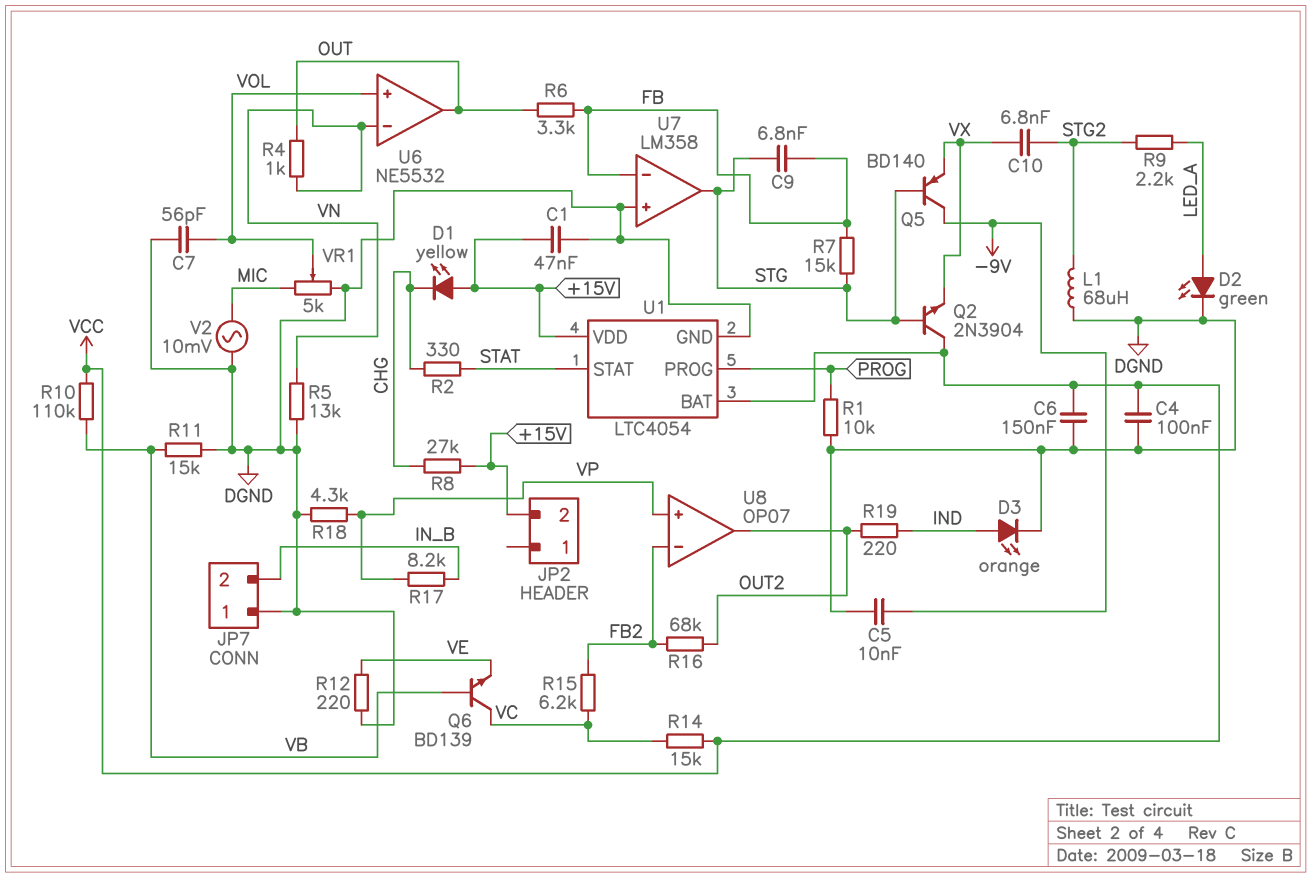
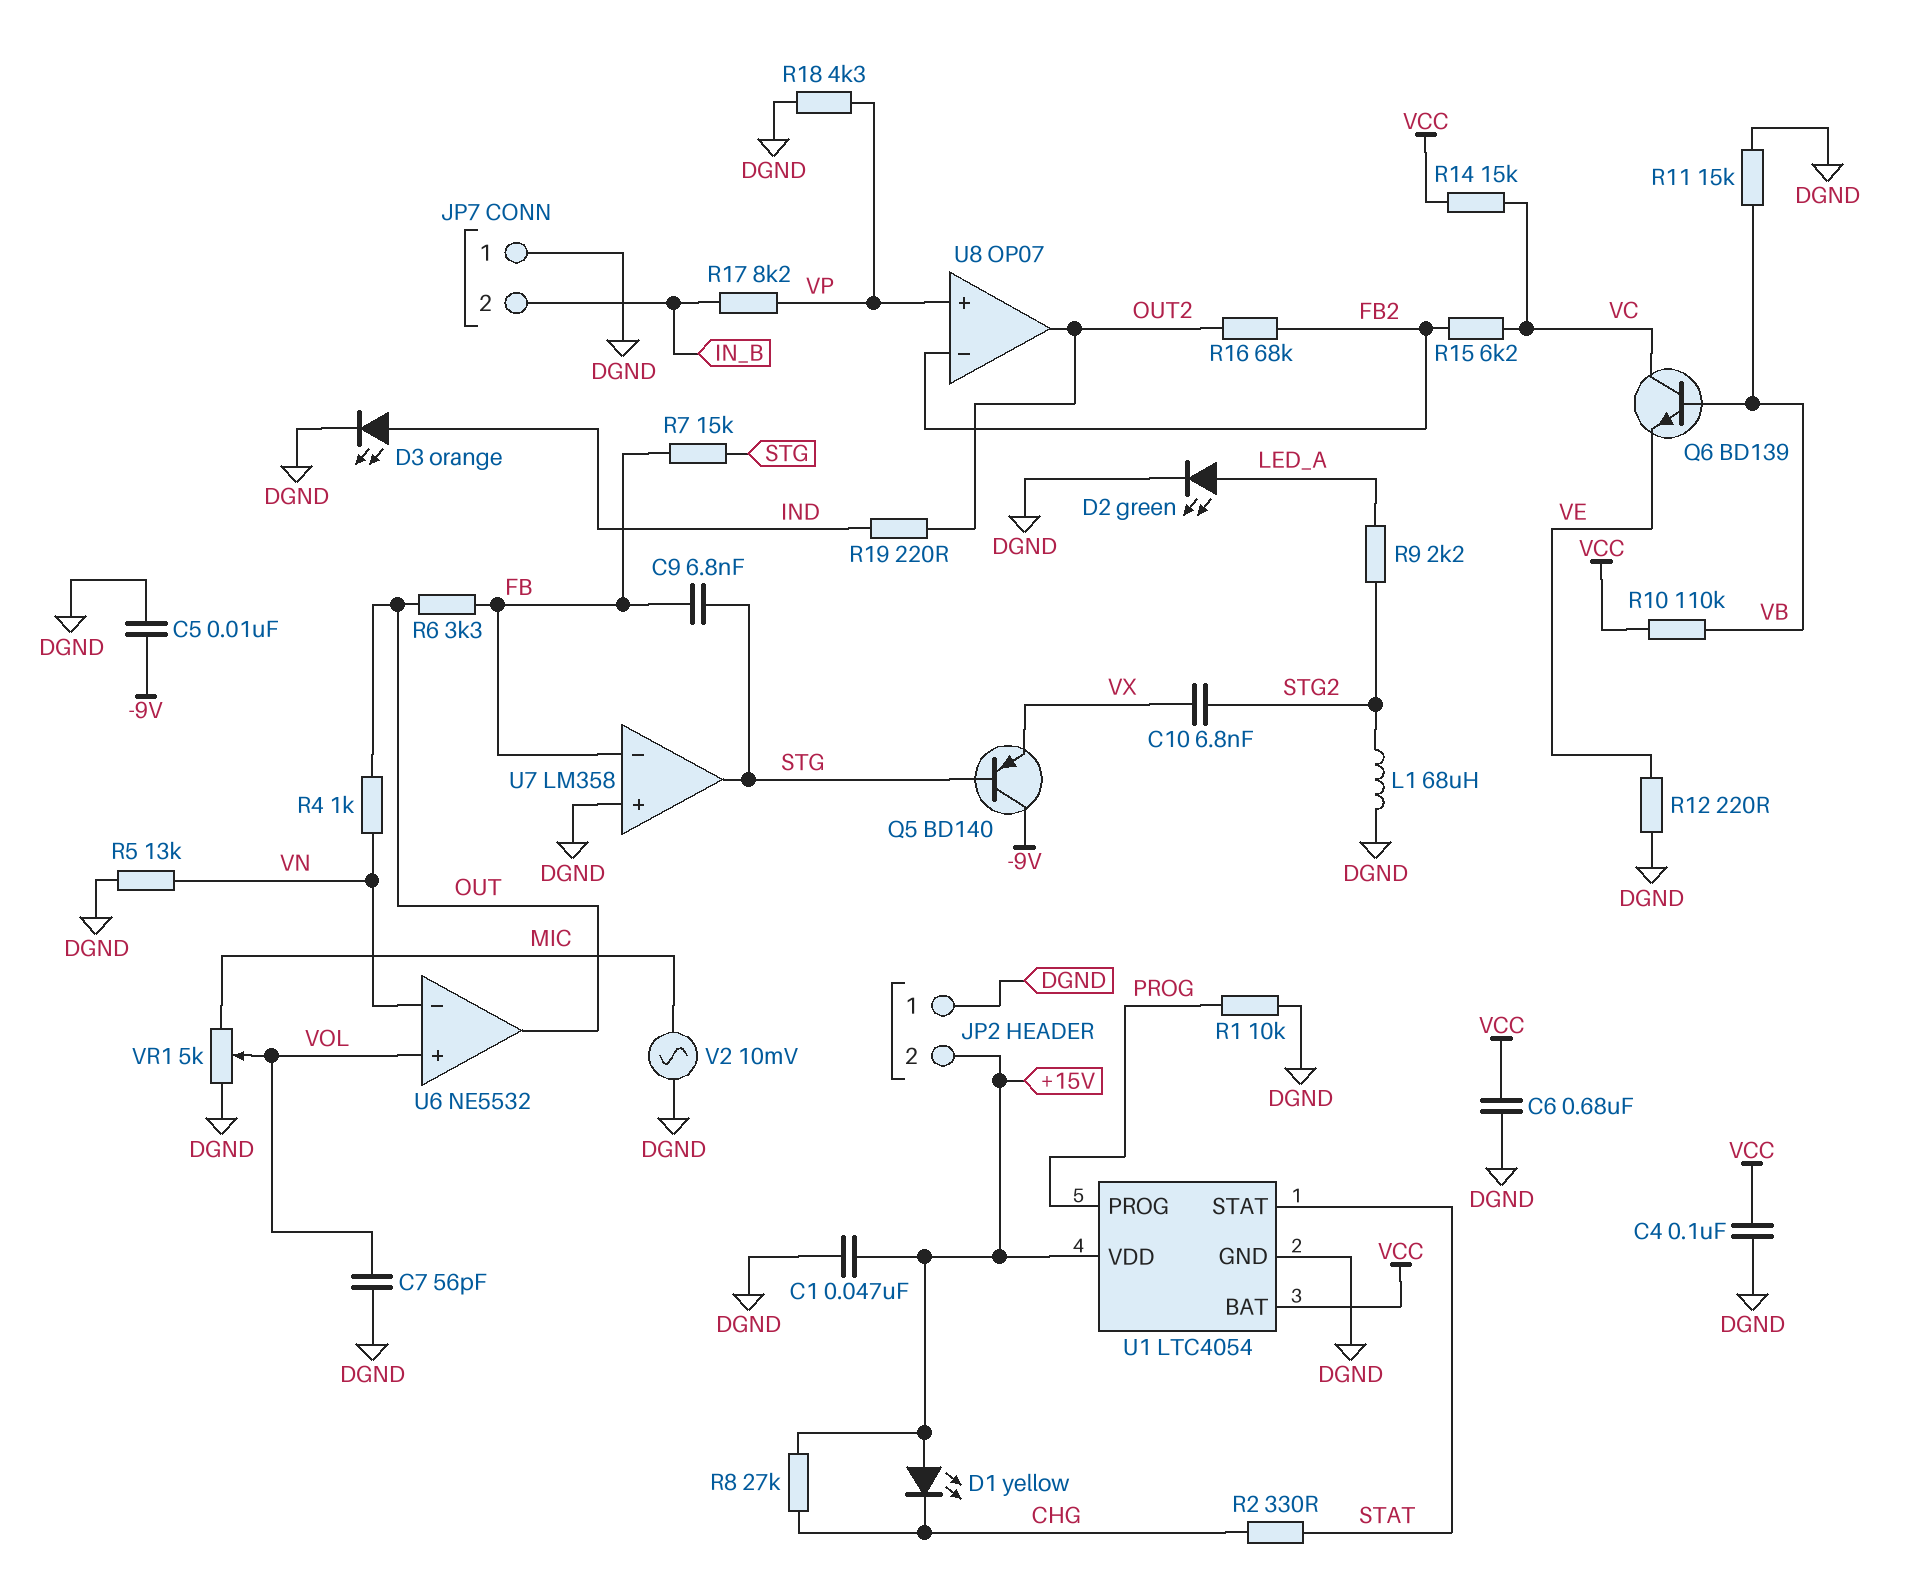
C6: 150nF (DGND, VCC) -> 680nF (DGND, VCC)
JP2 pin 1: none -> DGND
Q2: NPN 2N3904 (B STG, C VCC, E VX) -> none

